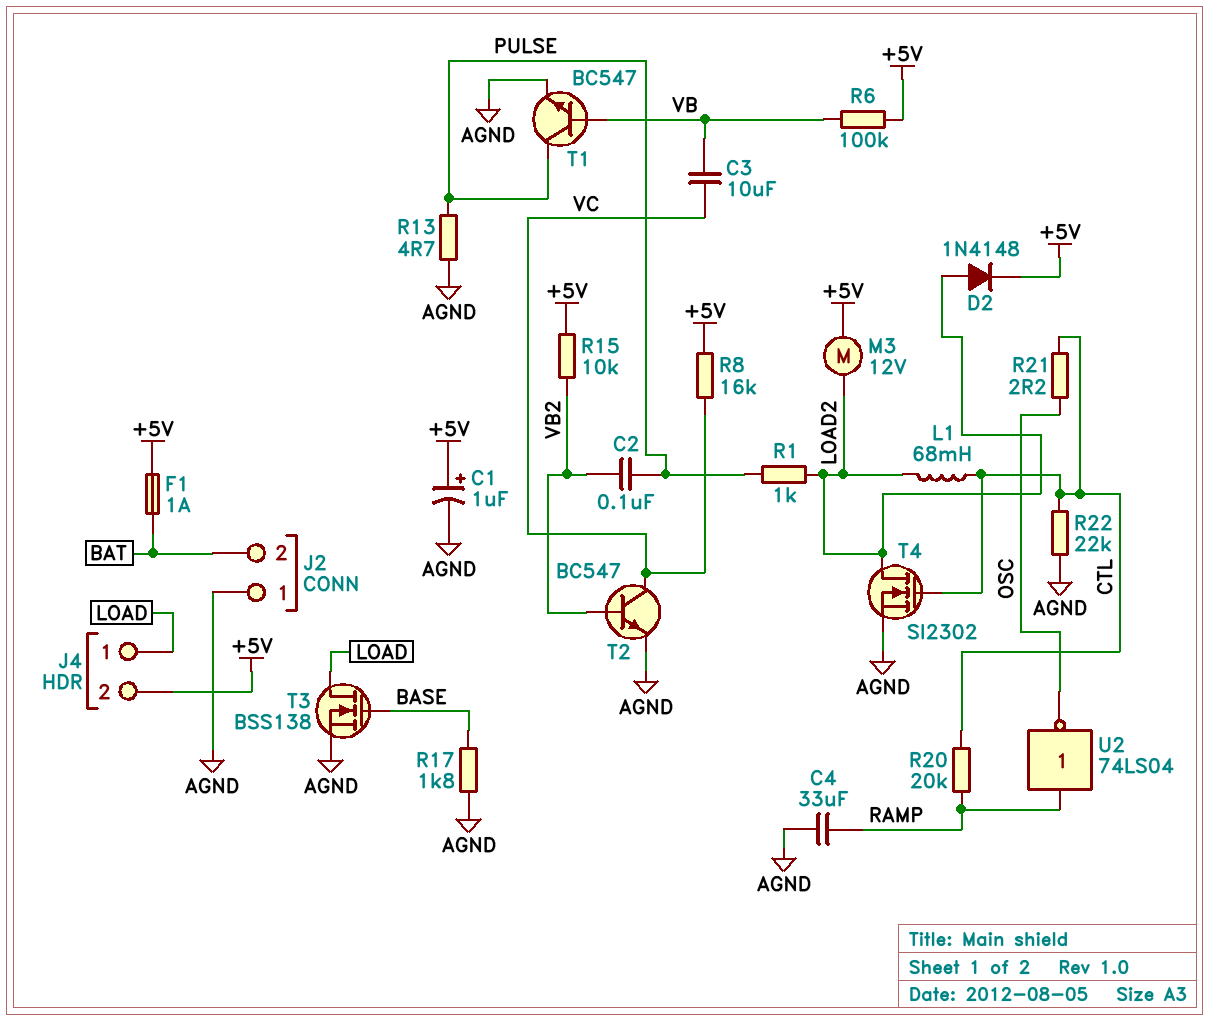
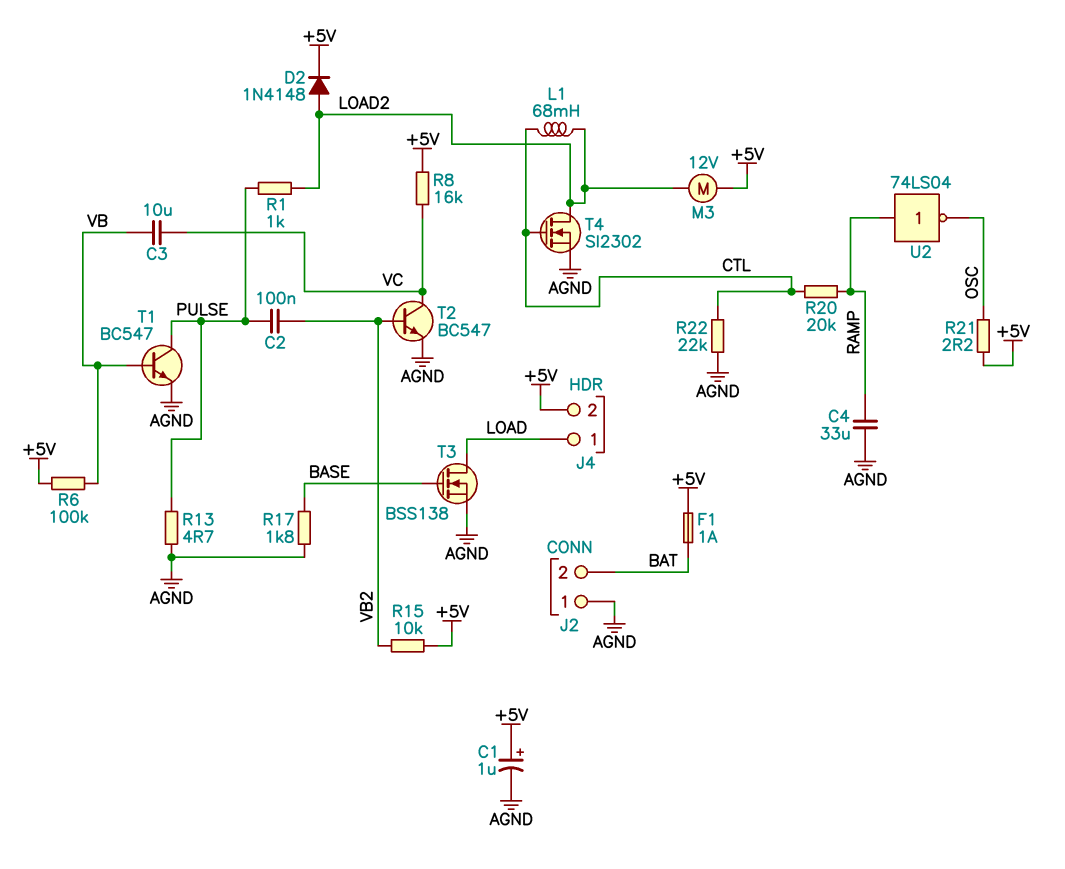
R21: 2.2 (CTL, OSC) -> 2.2 (+5V, OSC)

